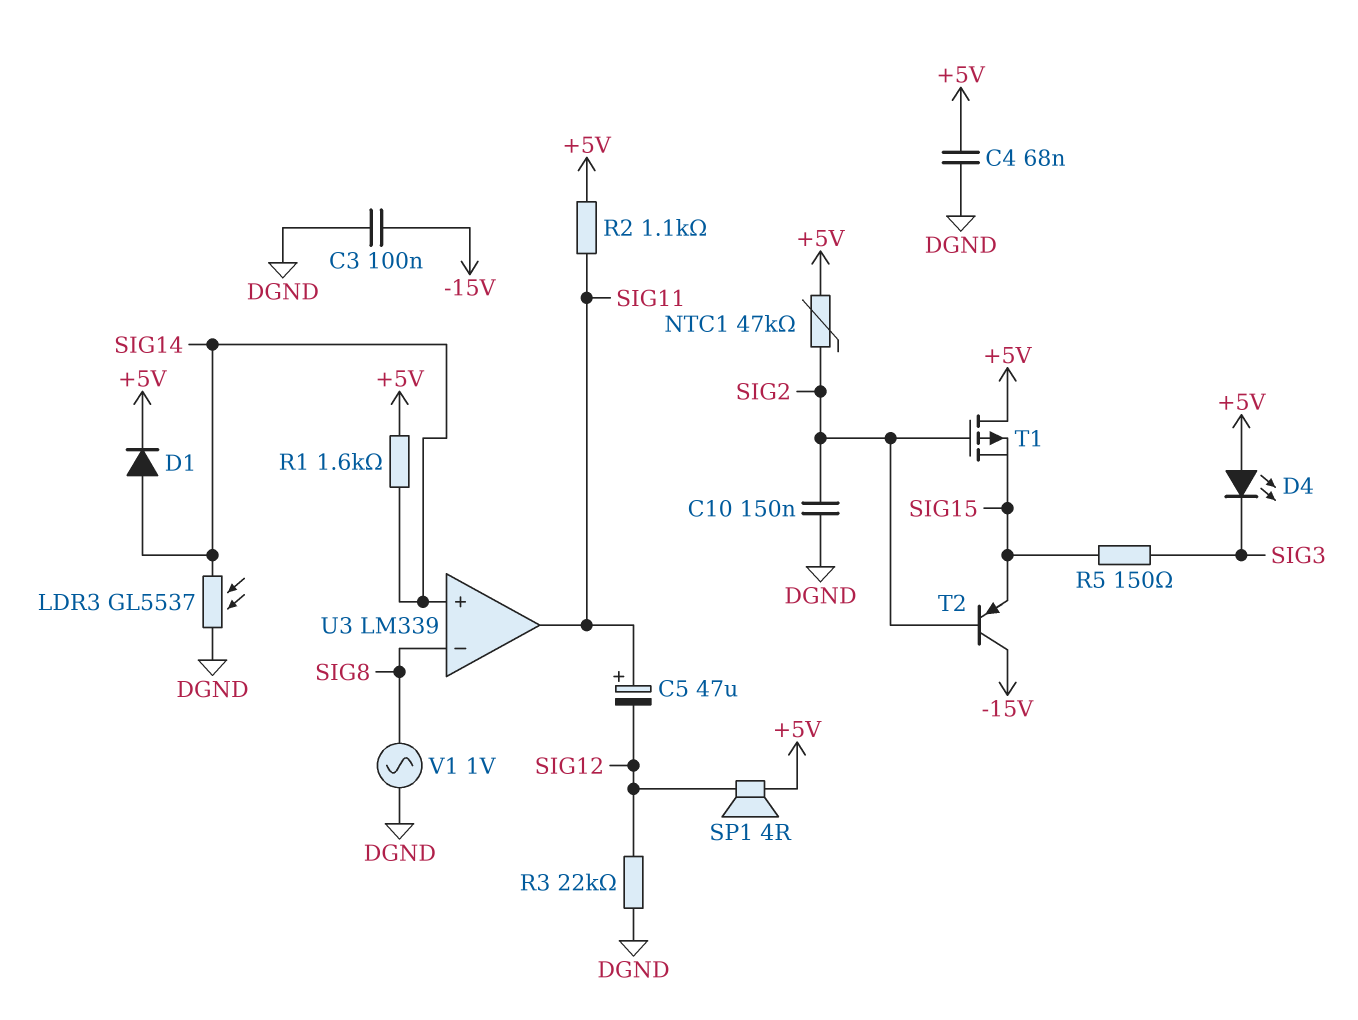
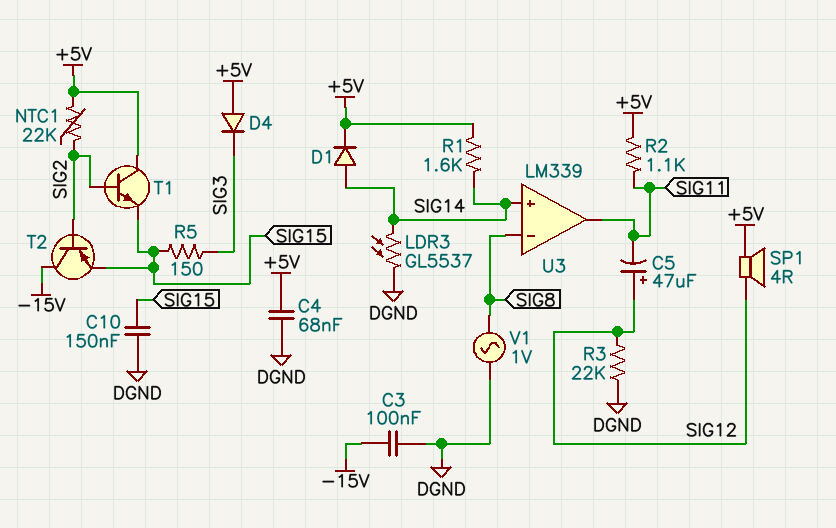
C5: 47uF (plus SIG11, minus SIG12) -> 47uF (plus SIG12, minus SIG11)
C10: 150nF (DGND, SIG2) -> 150nF (DGND, SIG15)
D4: LED (A +5V, K SIG3) -> diode (A +5V, K SIG3)
NTC1: 47k (+5V, SIG2) -> 22k (+5V, SIG2)
T1: PMOS (G SIG2, D +5V, S SIG15) -> NPN (B SIG2, C +5V, E SIG15)

